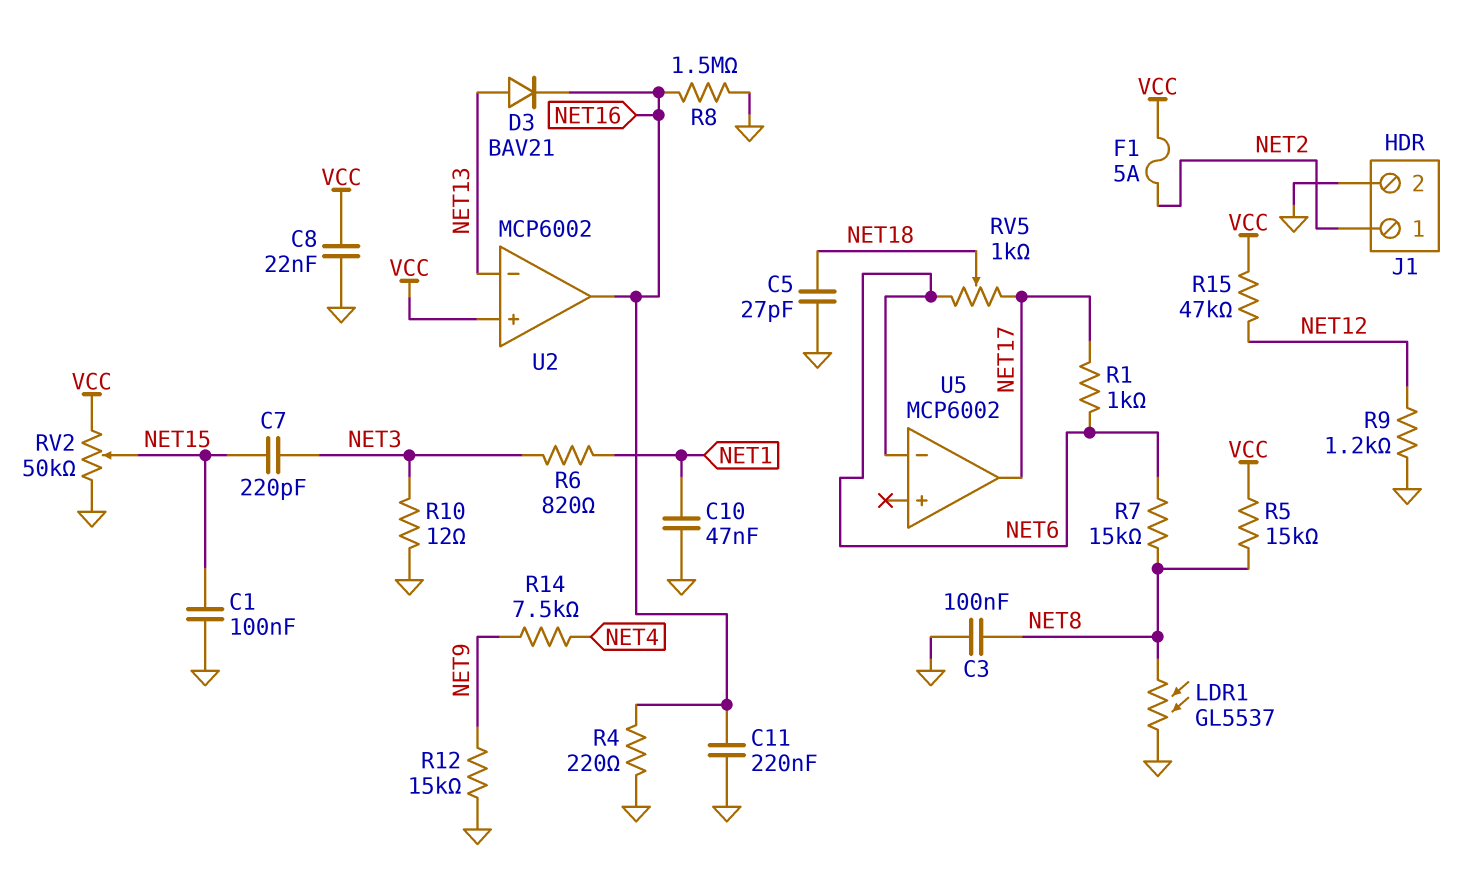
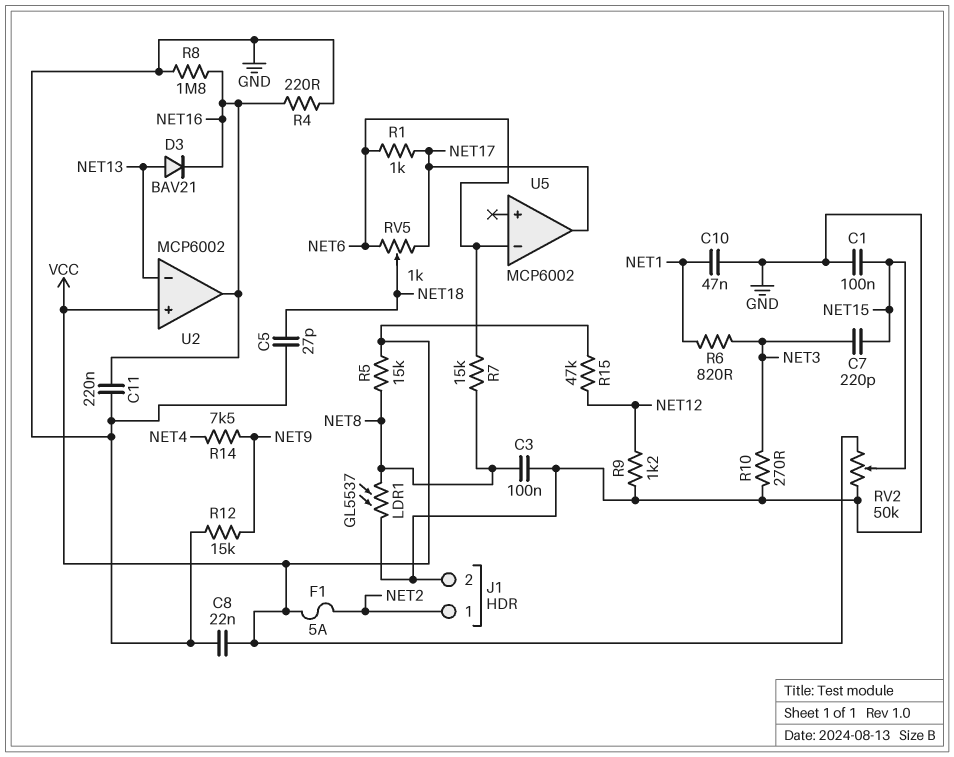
R8: 1.5M (GND, NET16) -> 1.8M (GND, NET16)
R10: 12 (GND, NET3) -> 270 (GND, NET3)

